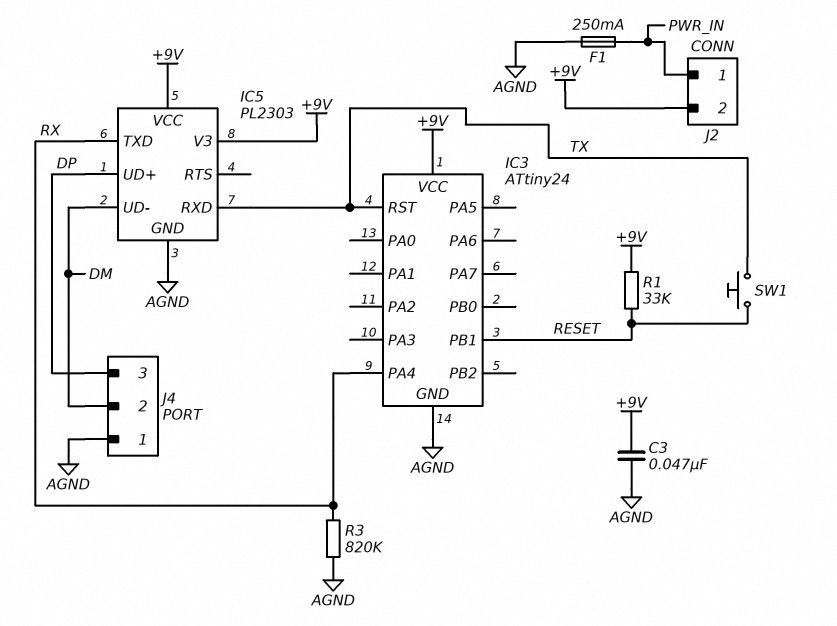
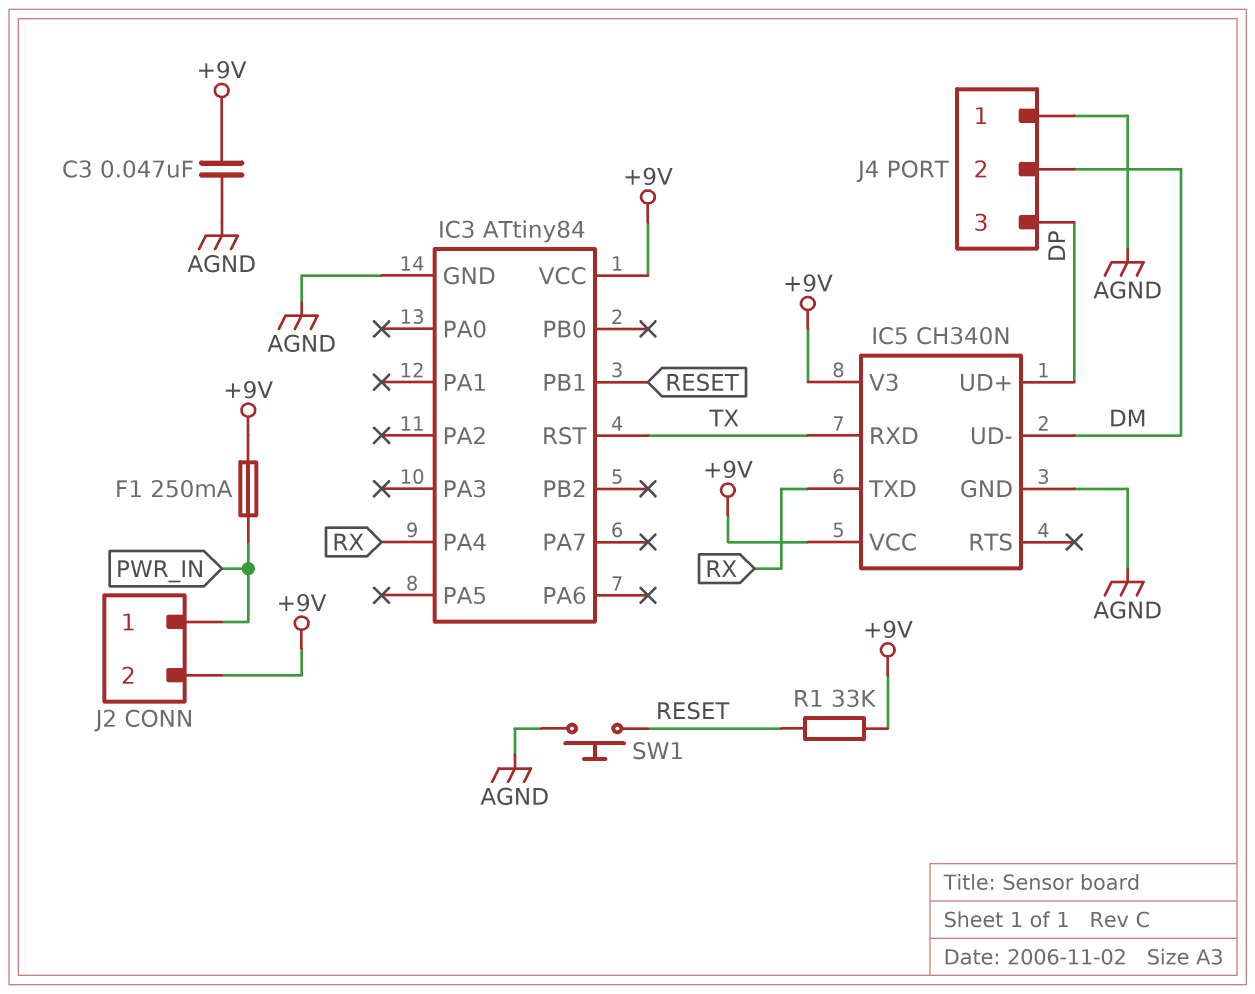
F1: 250mA (AGND, PWR_IN) -> 250mA (+9V, PWR_IN)
IC3: ATtiny24 -> ATtiny84
IC5: PL2303 -> CH340N
R3: 820k (AGND, RX) -> none
SW1: button (RESET, TX) -> button (AGND, RESET)

